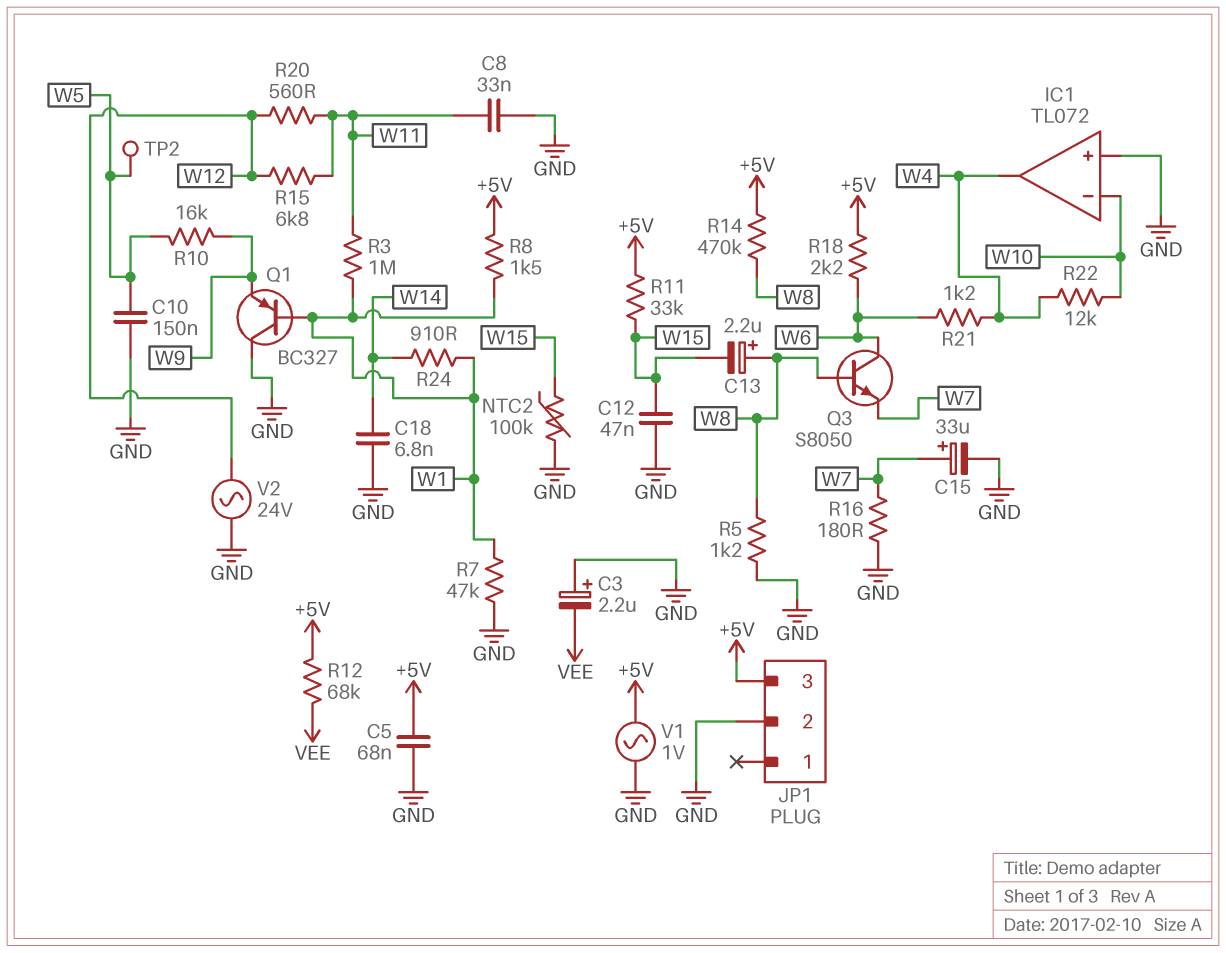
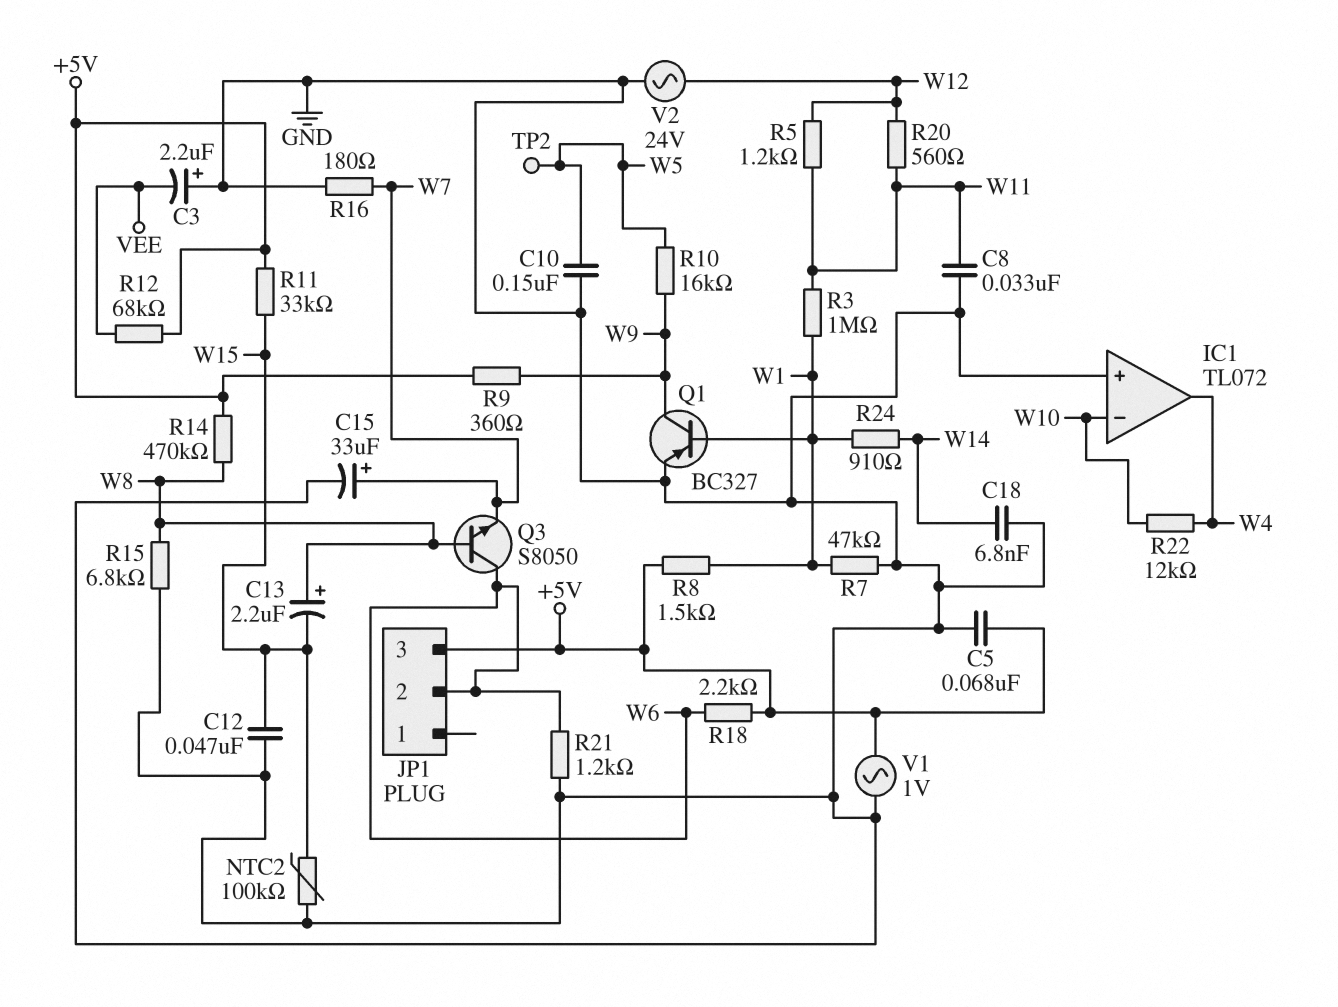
JP1 pin 2: GND -> W6
Q1: PNP BC327 (B W1, C GND, E W9) -> PNP BC327 (B W1, C W9, E GND)
R5: 1.2k (GND, W8) -> 1.2k (W11, W12)
R9: none -> 360 (+5V, W9)
R15: 6.8k (W11, W12) -> 6.8k (GND, W8)
R21: 1.2k (W4, W6) -> 1.2k (GND, W6)

